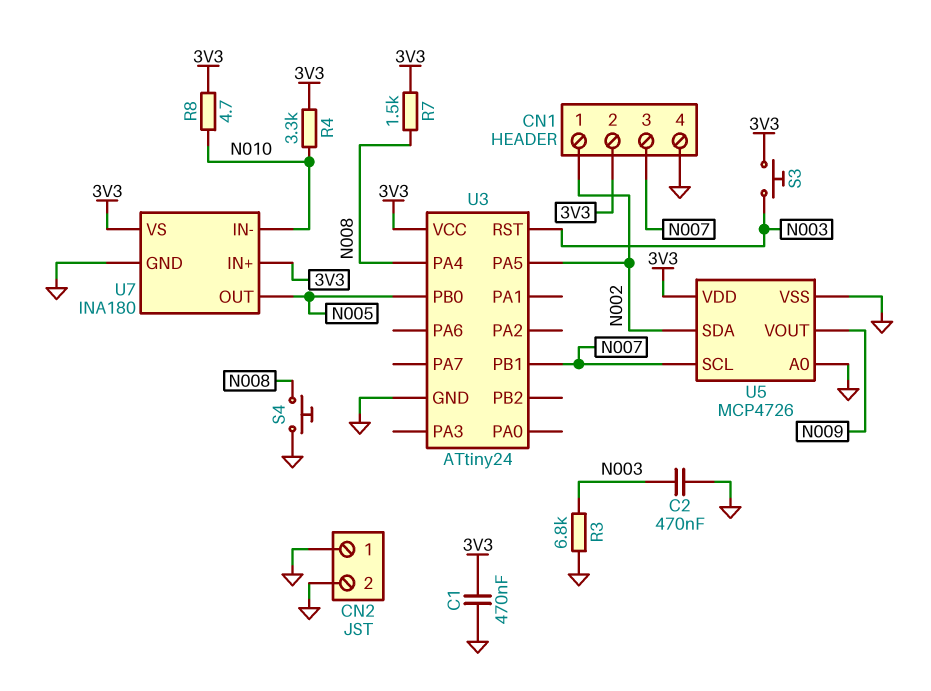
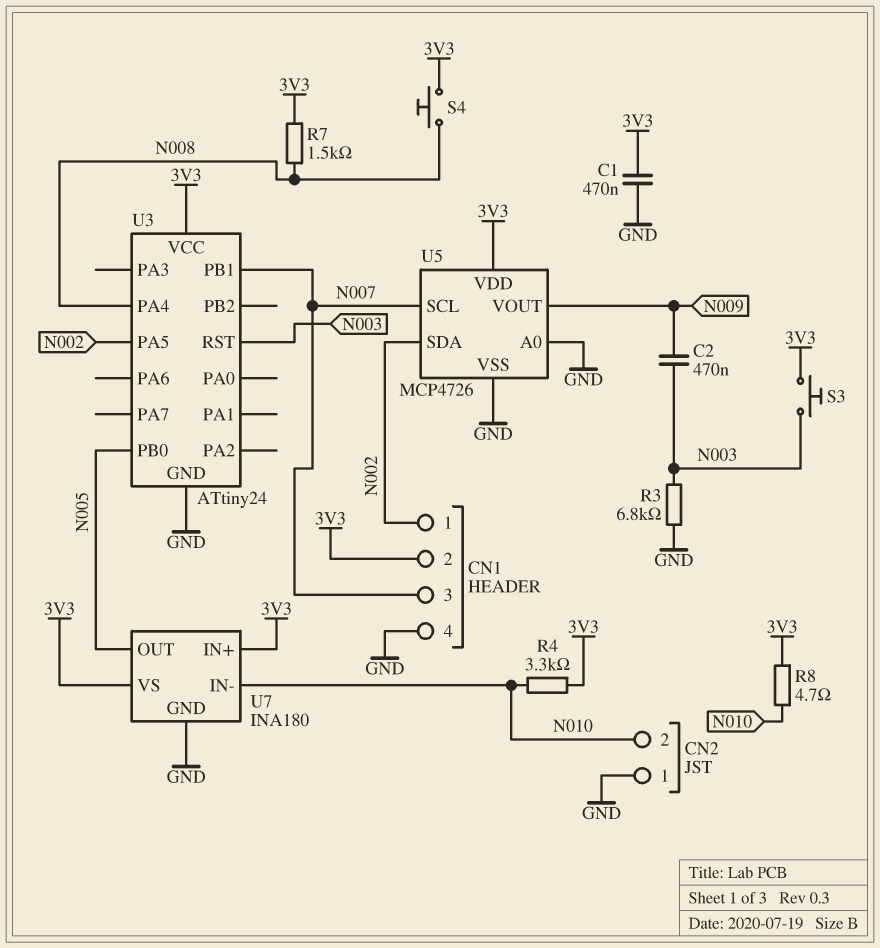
C2: 470nF (GND, N003) -> 470nF (N003, N009)
CN2 pin 2: GND -> N010
S4: button (GND, N008) -> button (3V3, N008)

